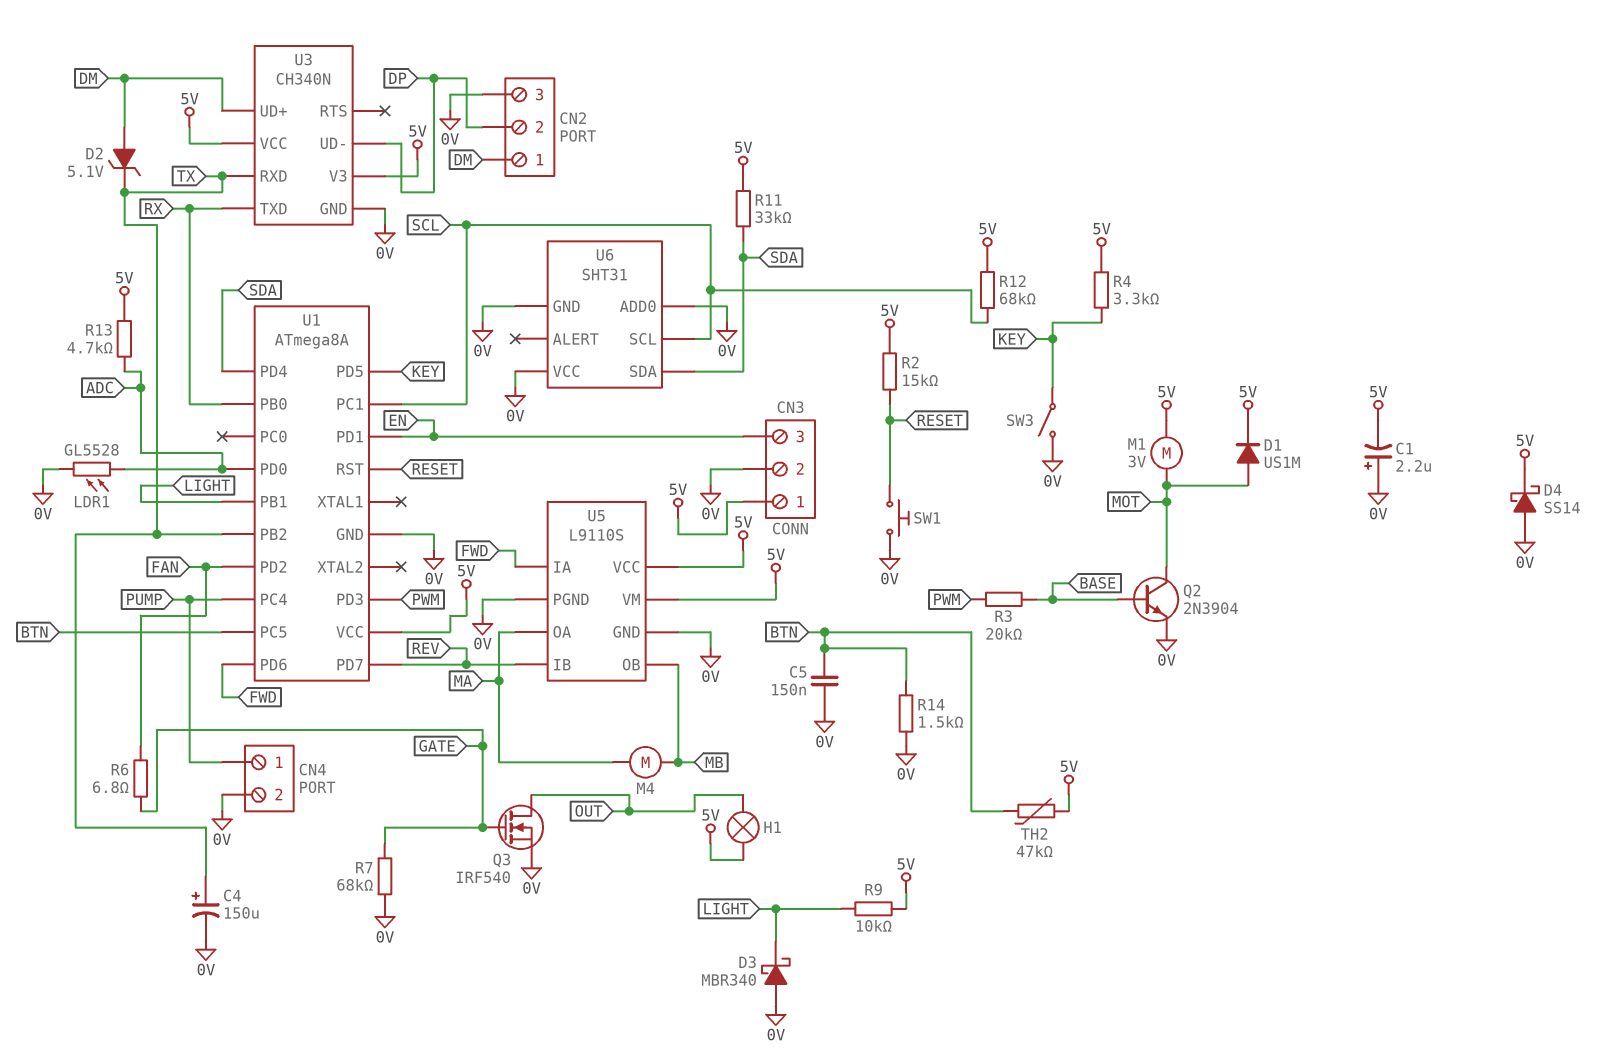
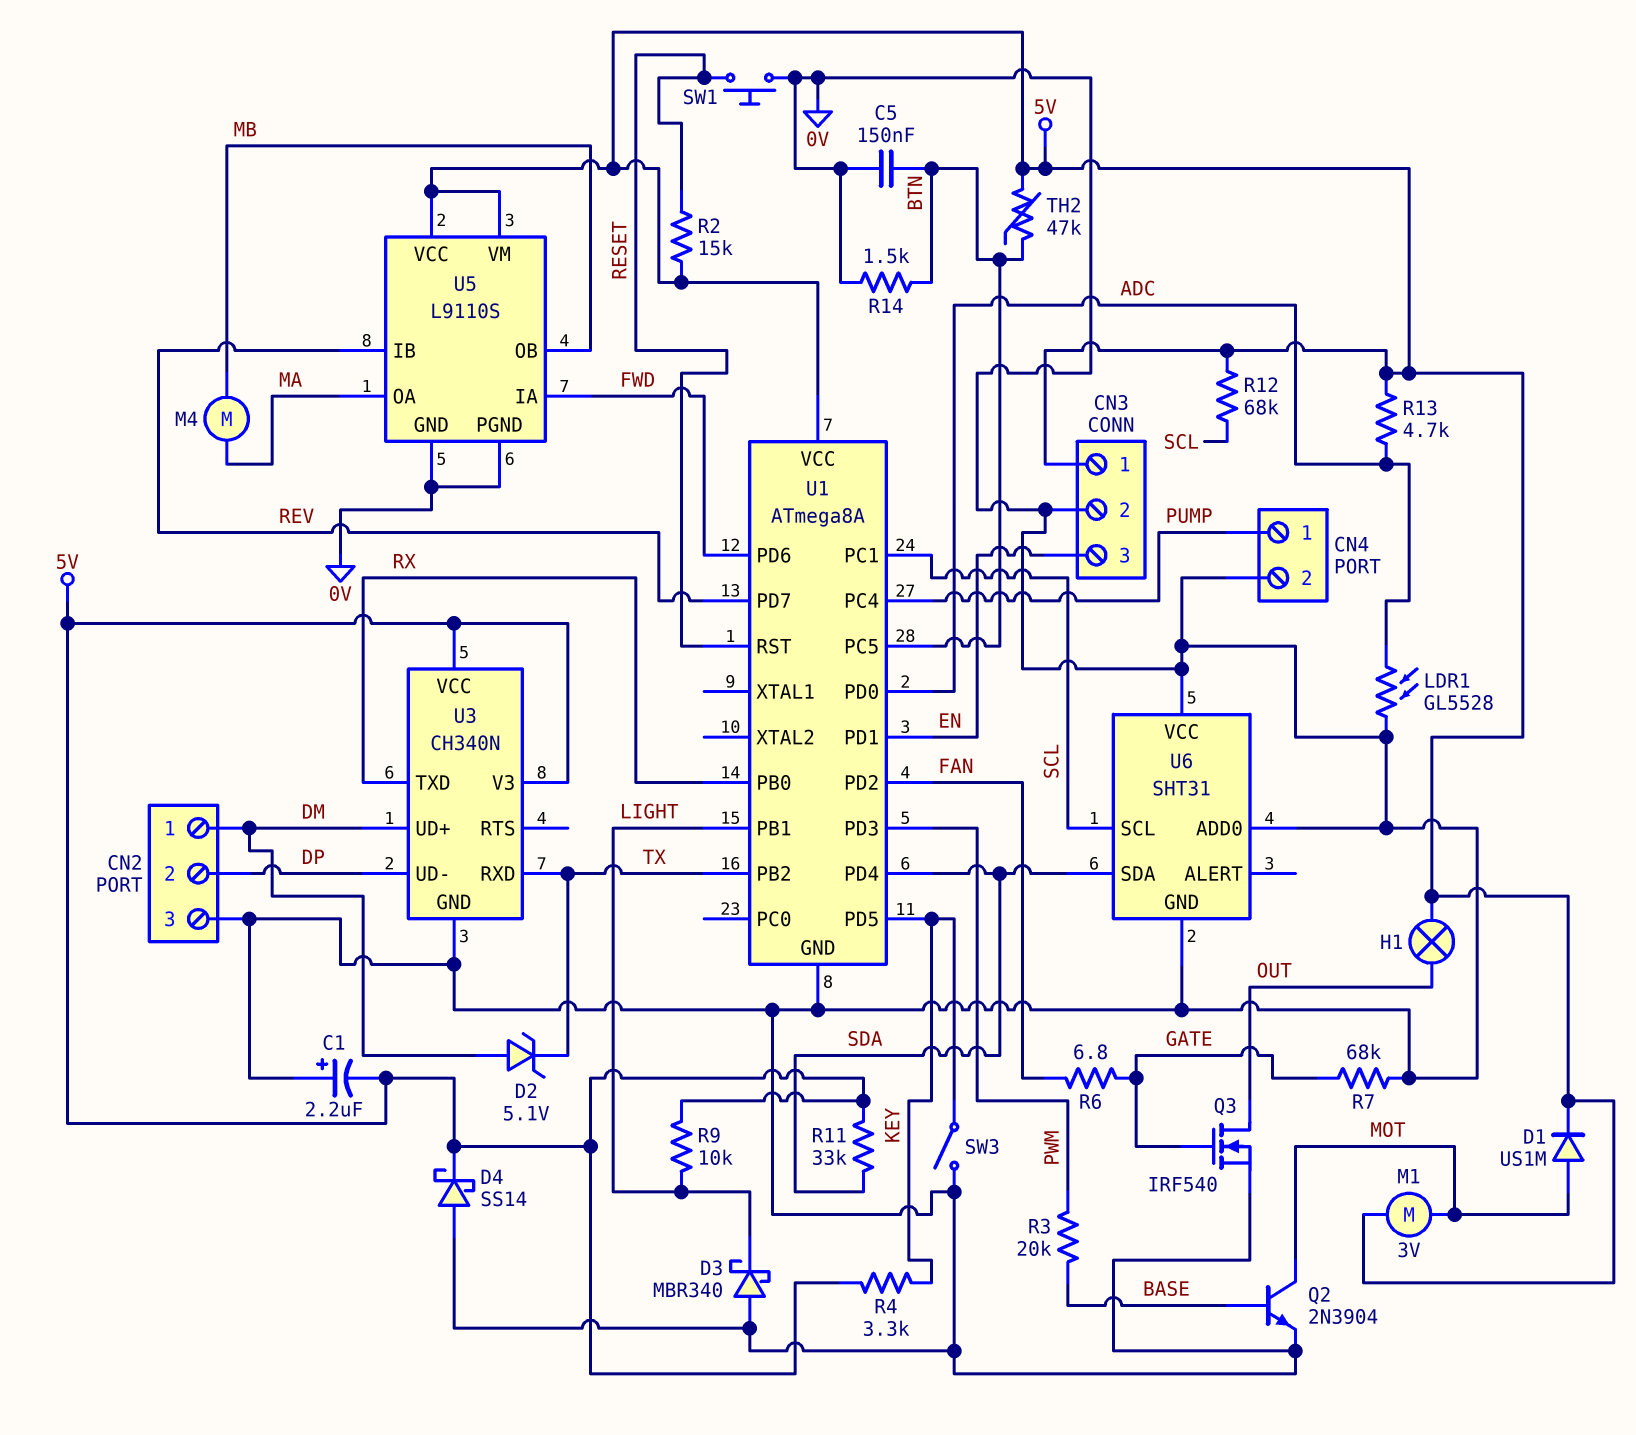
C4: 150uF (plus TX, minus 0V) -> none

